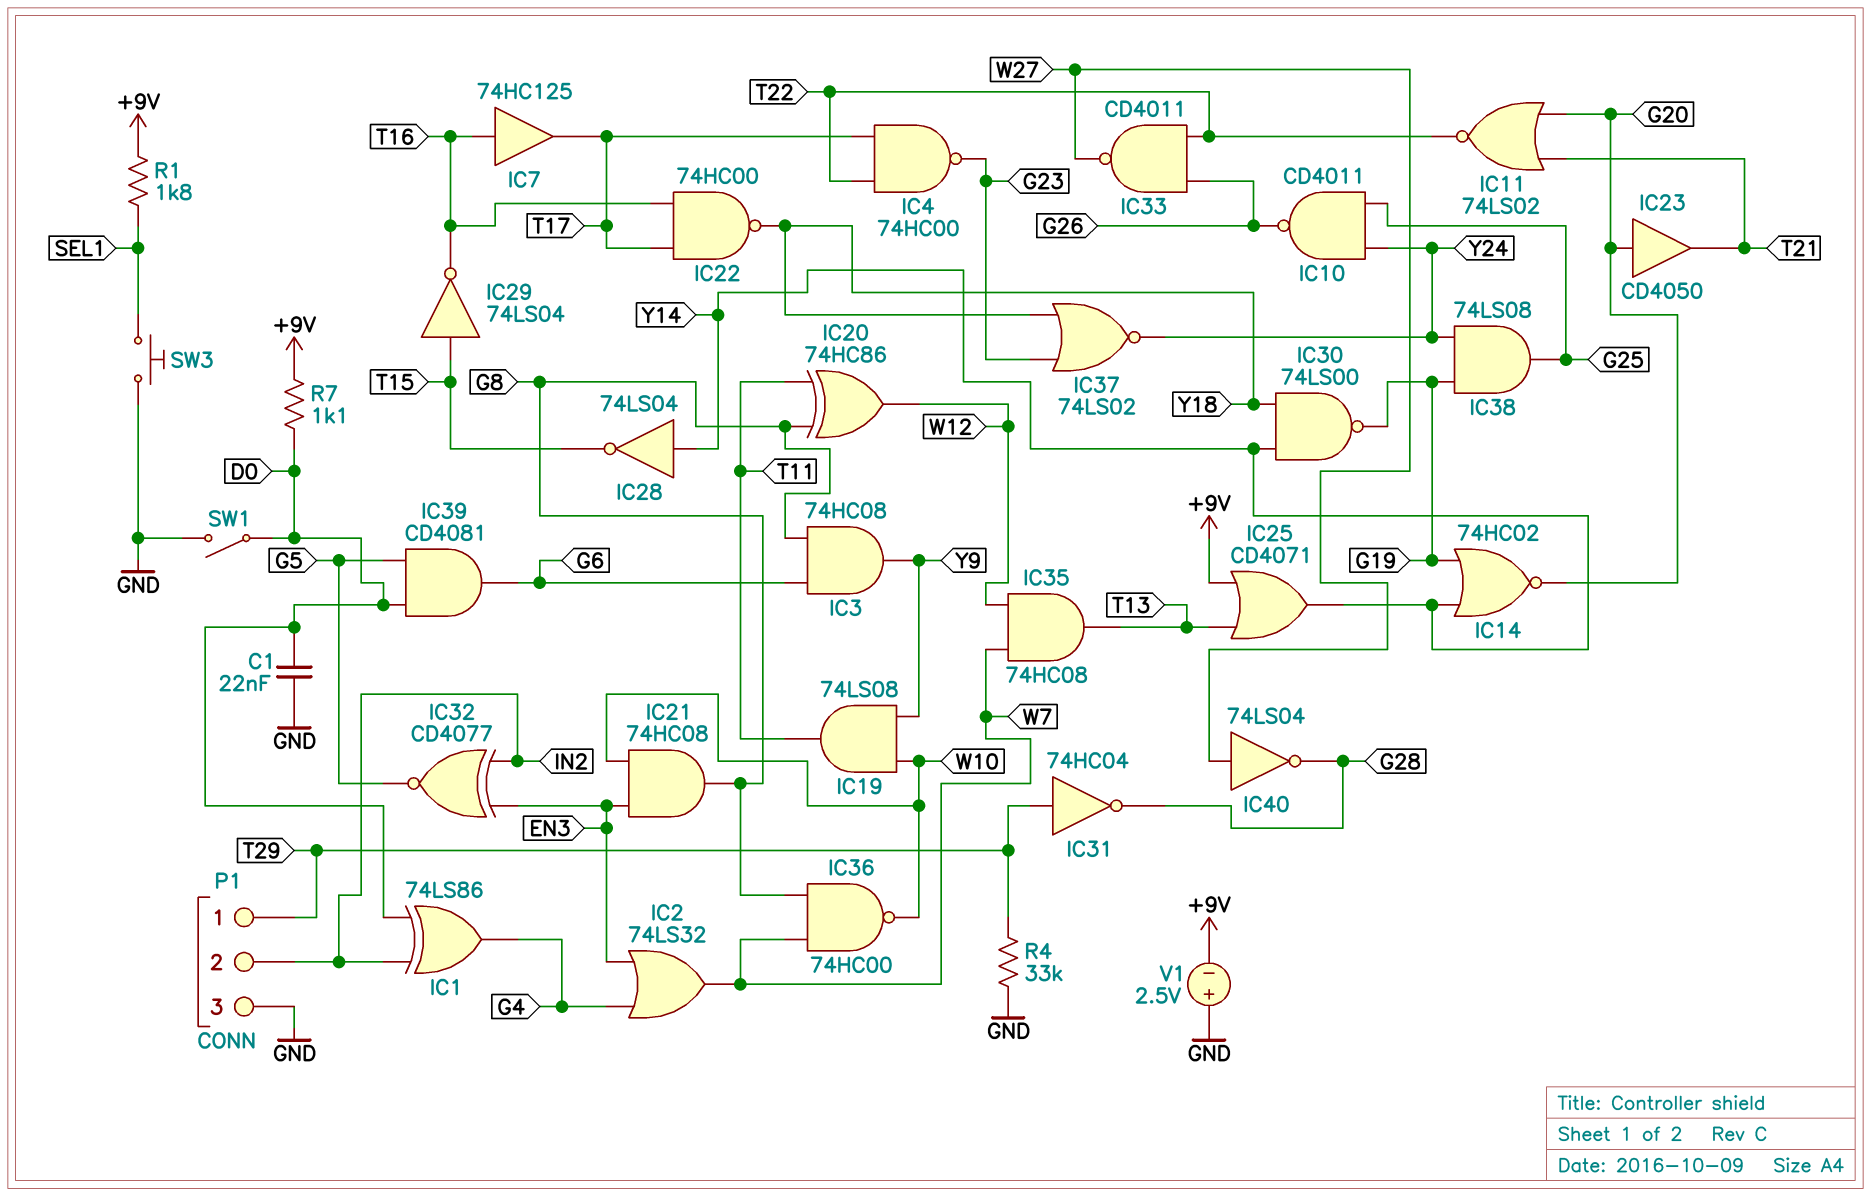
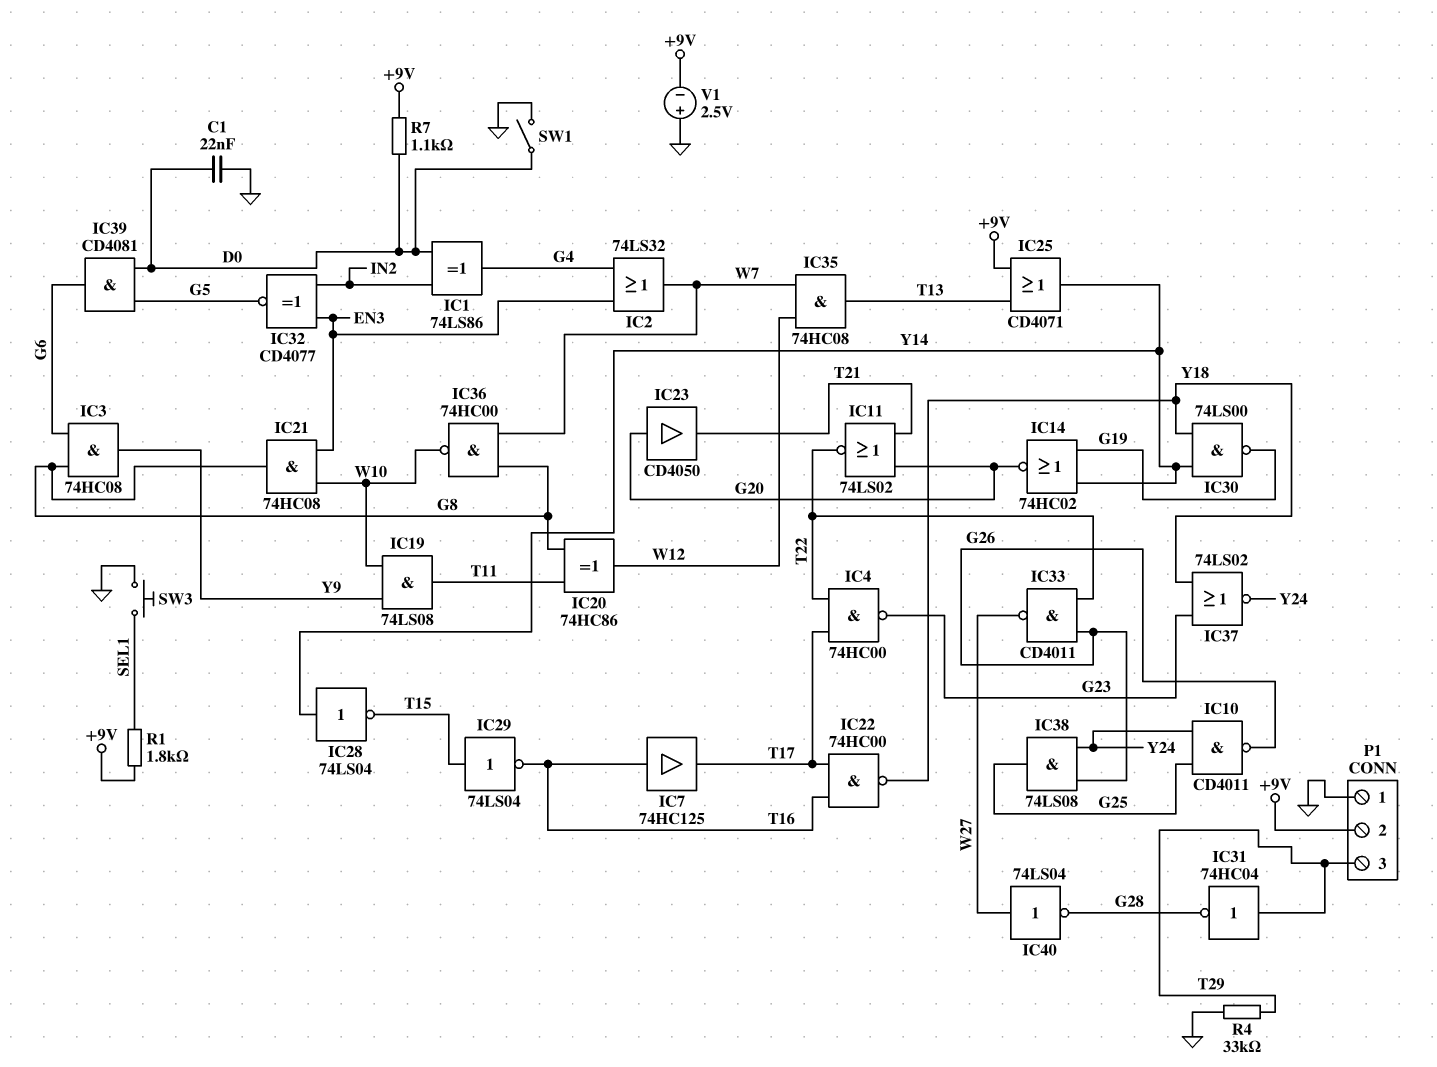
IC38: AND 74LS08 (in G19, in Y24, out G25) -> AND 74LS08 (in G26, in Y24, out G25)
P1 pin 1: T29 -> GND
P1 pin 2: IN2 -> +9V
P1 pin 3: GND -> T29

